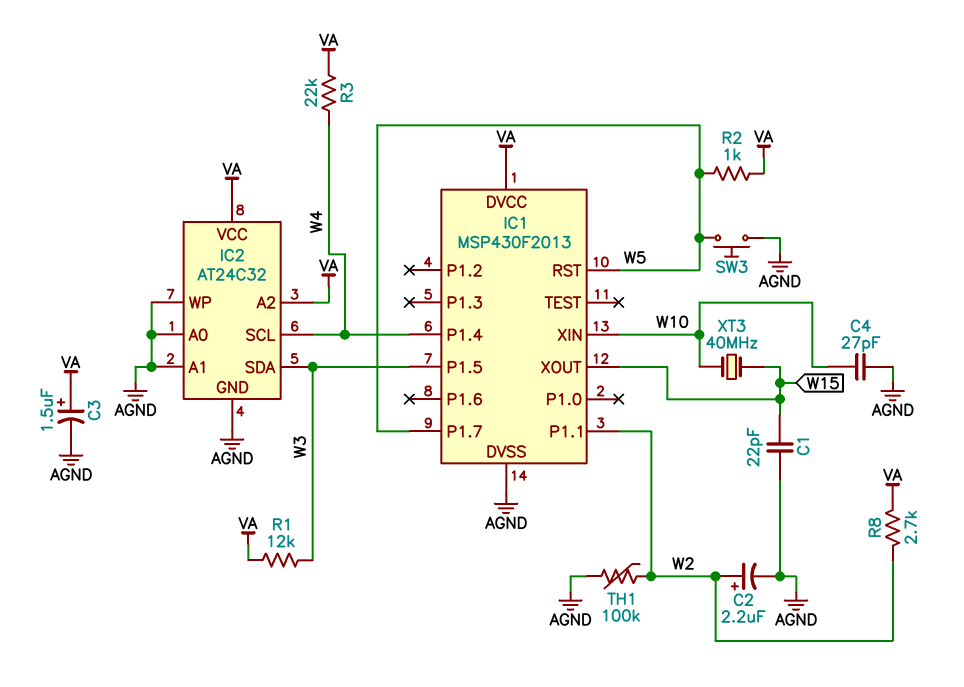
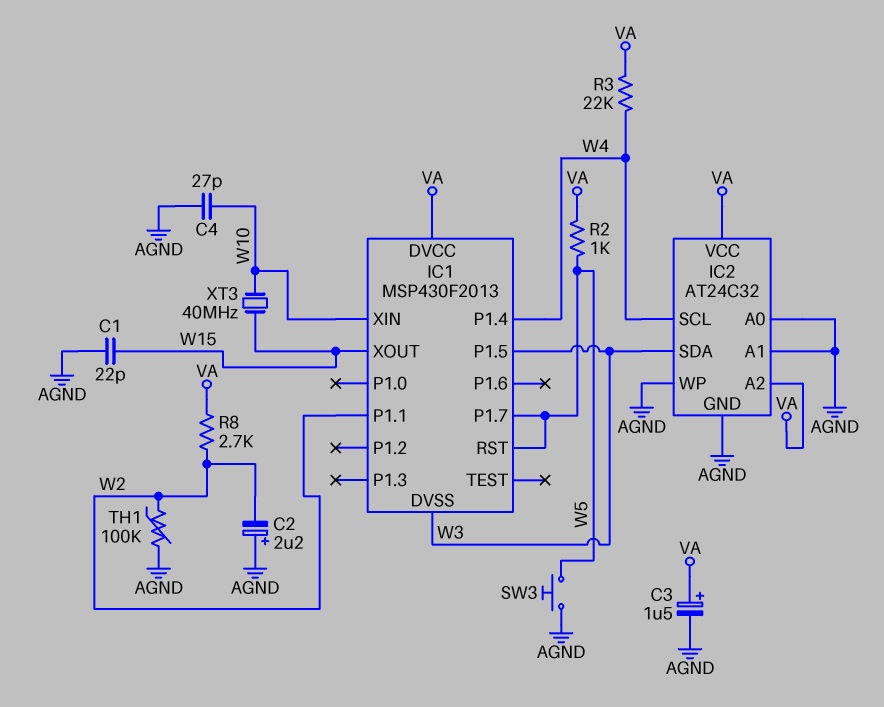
C2: 2.2uF (plus W2, minus AGND) -> 2.2uF (plus AGND, minus W2)
IC1 pin DVSS: AGND -> W3
R1: 12k (VA, W3) -> none

